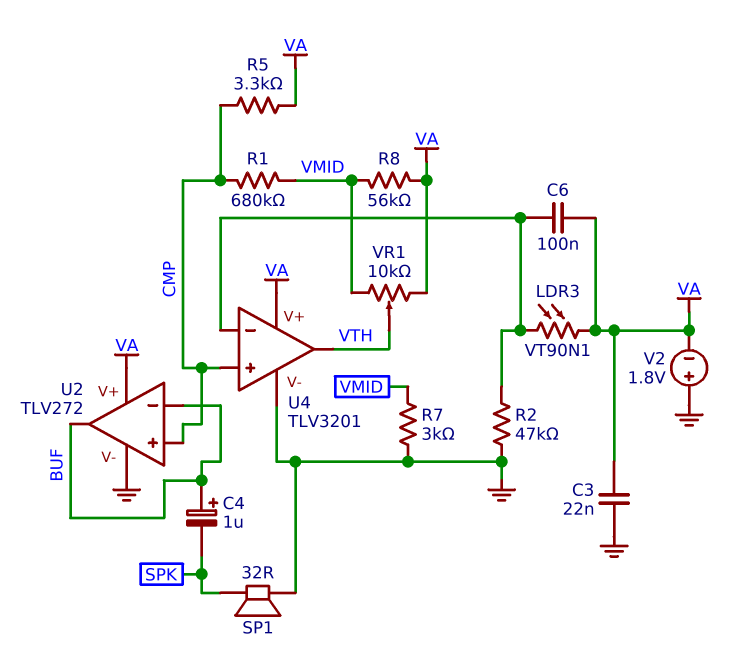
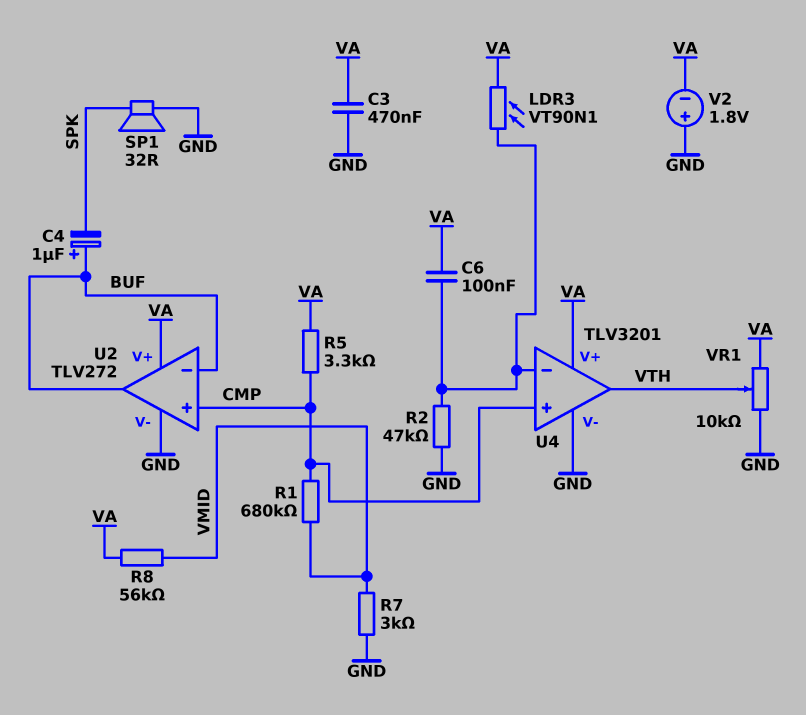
C3: 22nF (GND, VA) -> 470nF (GND, VA)
VR1: 10k (VA, VMID, wiper VTH) -> 10k (GND, VA, wiper VTH)

